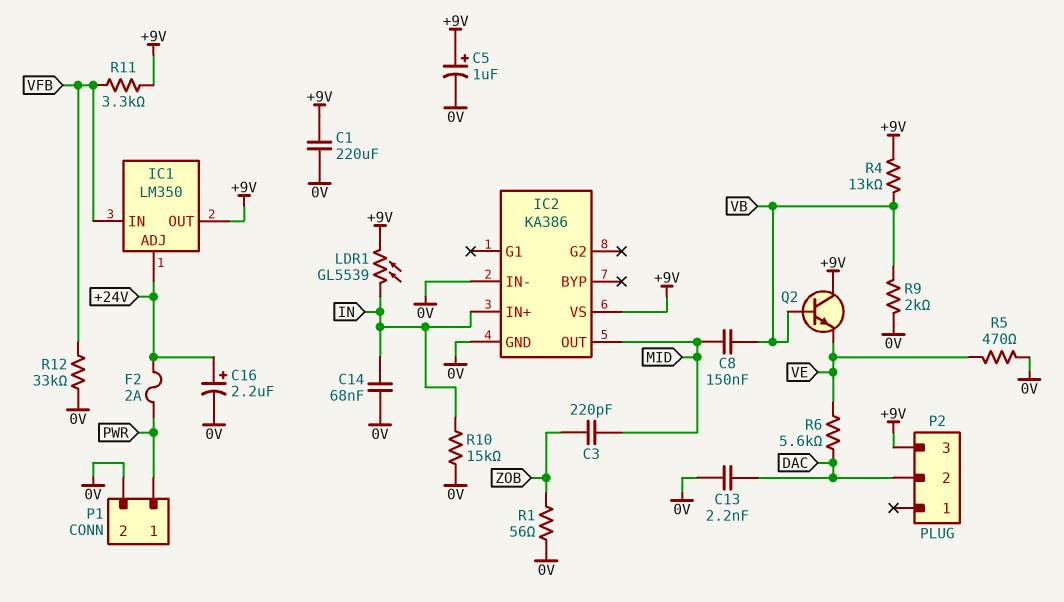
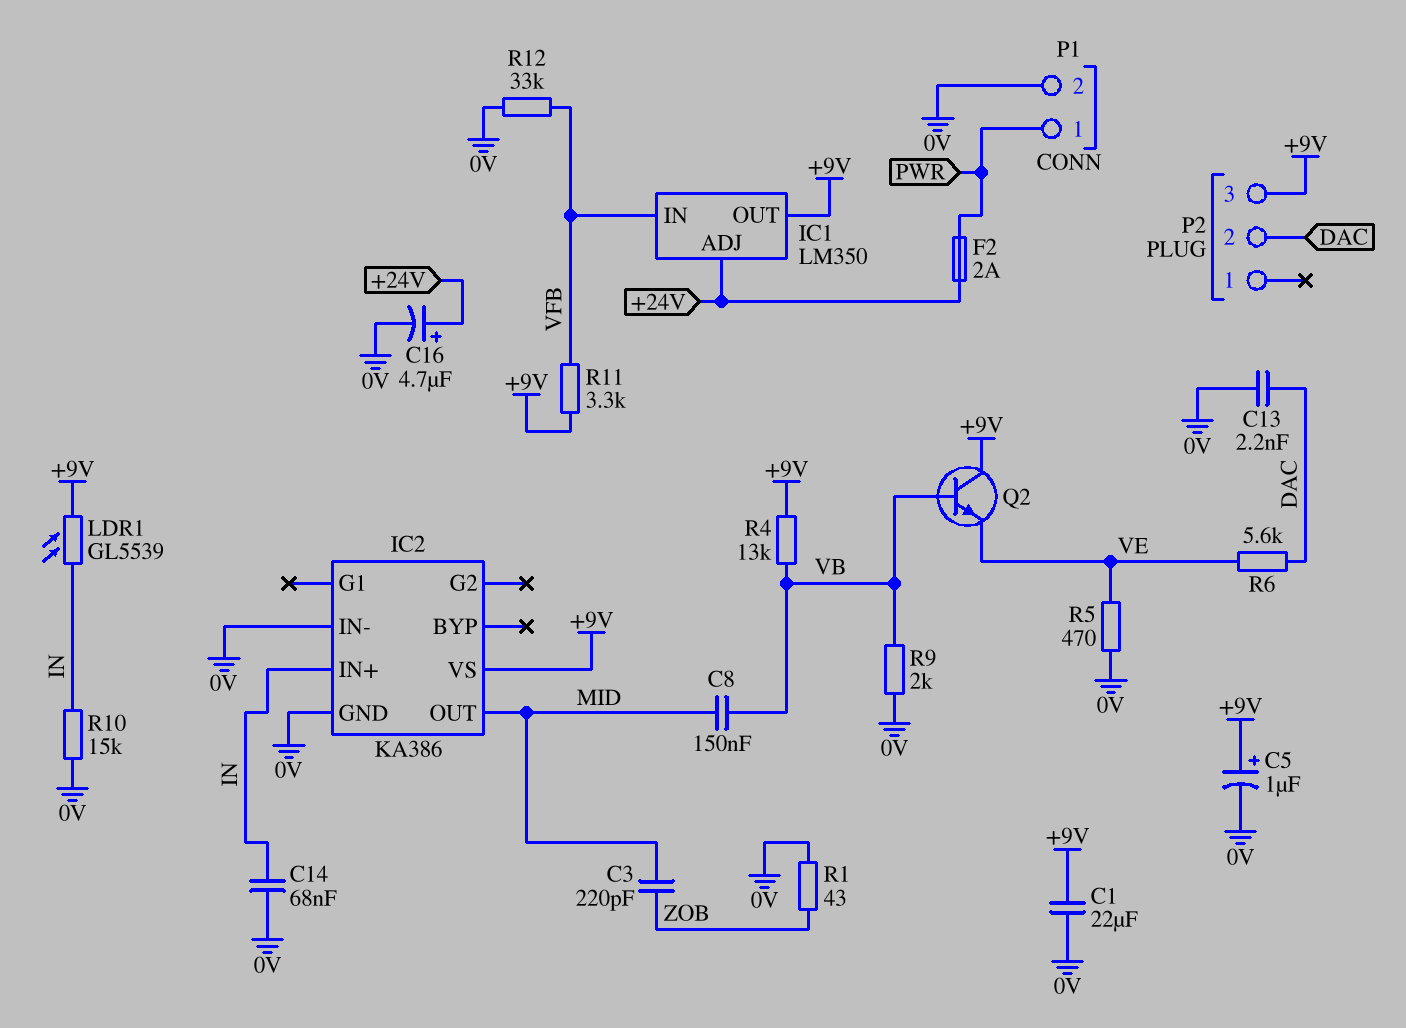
C1: 220uF (+9V, 0V) -> 22uF (+9V, 0V)
C16: 2.2uF (plus +24V, minus 0V) -> 4.7uF (plus +24V, minus 0V)
R1: 56 (0V, ZOB) -> 43 (0V, ZOB)

